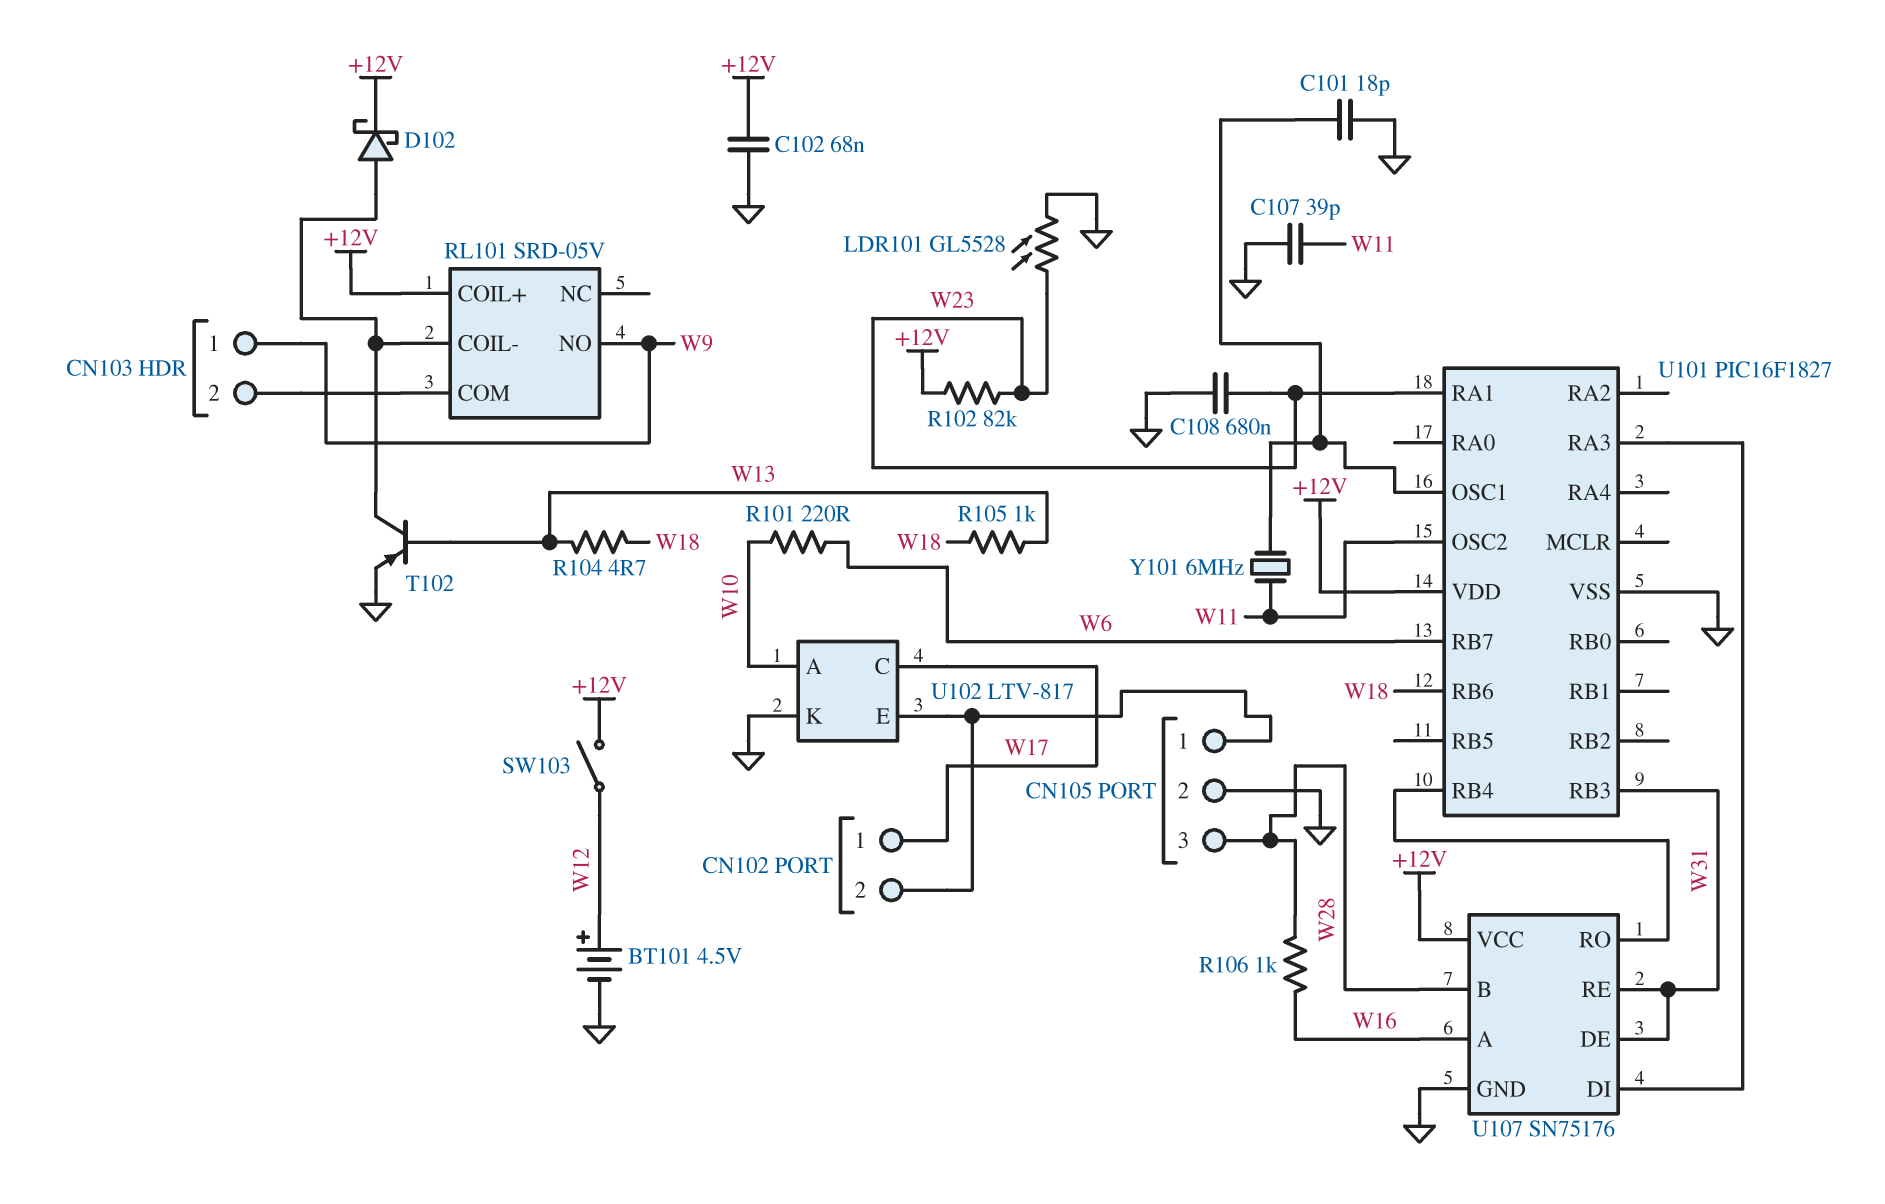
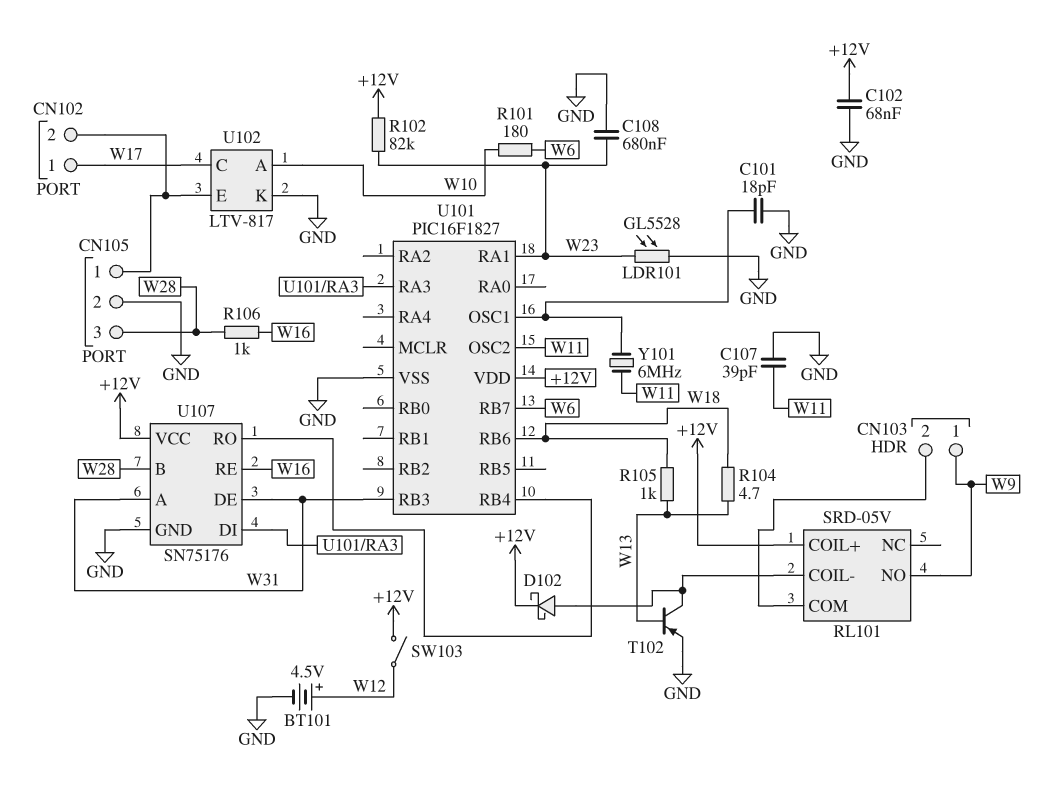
R101: 220 (W6, W10) -> 180 (W6, W10)
U107 pin A: W16 -> W31
U107 pin RE: W31 -> W16

